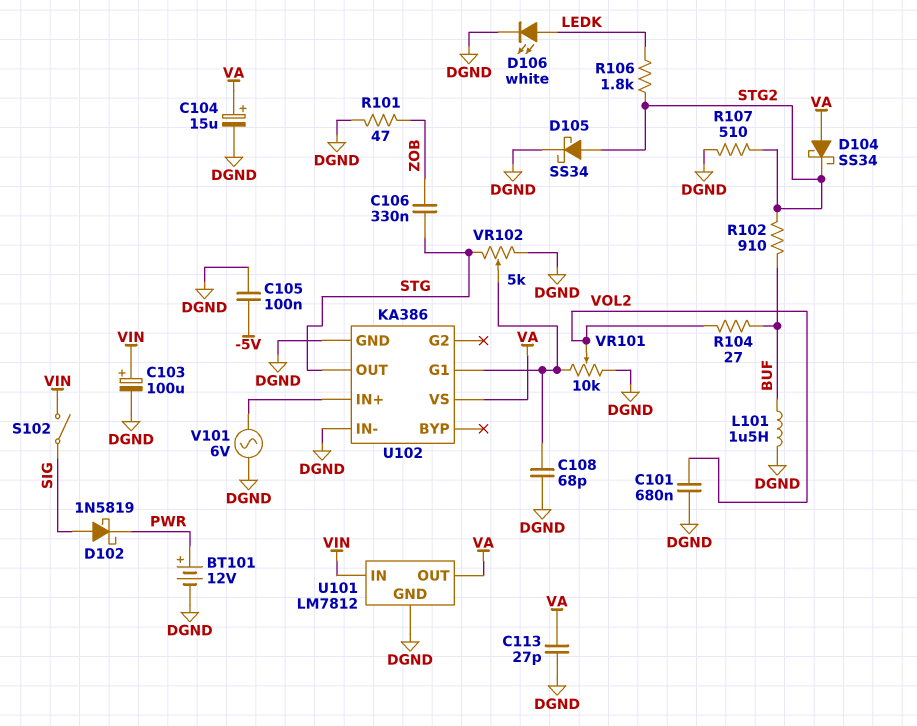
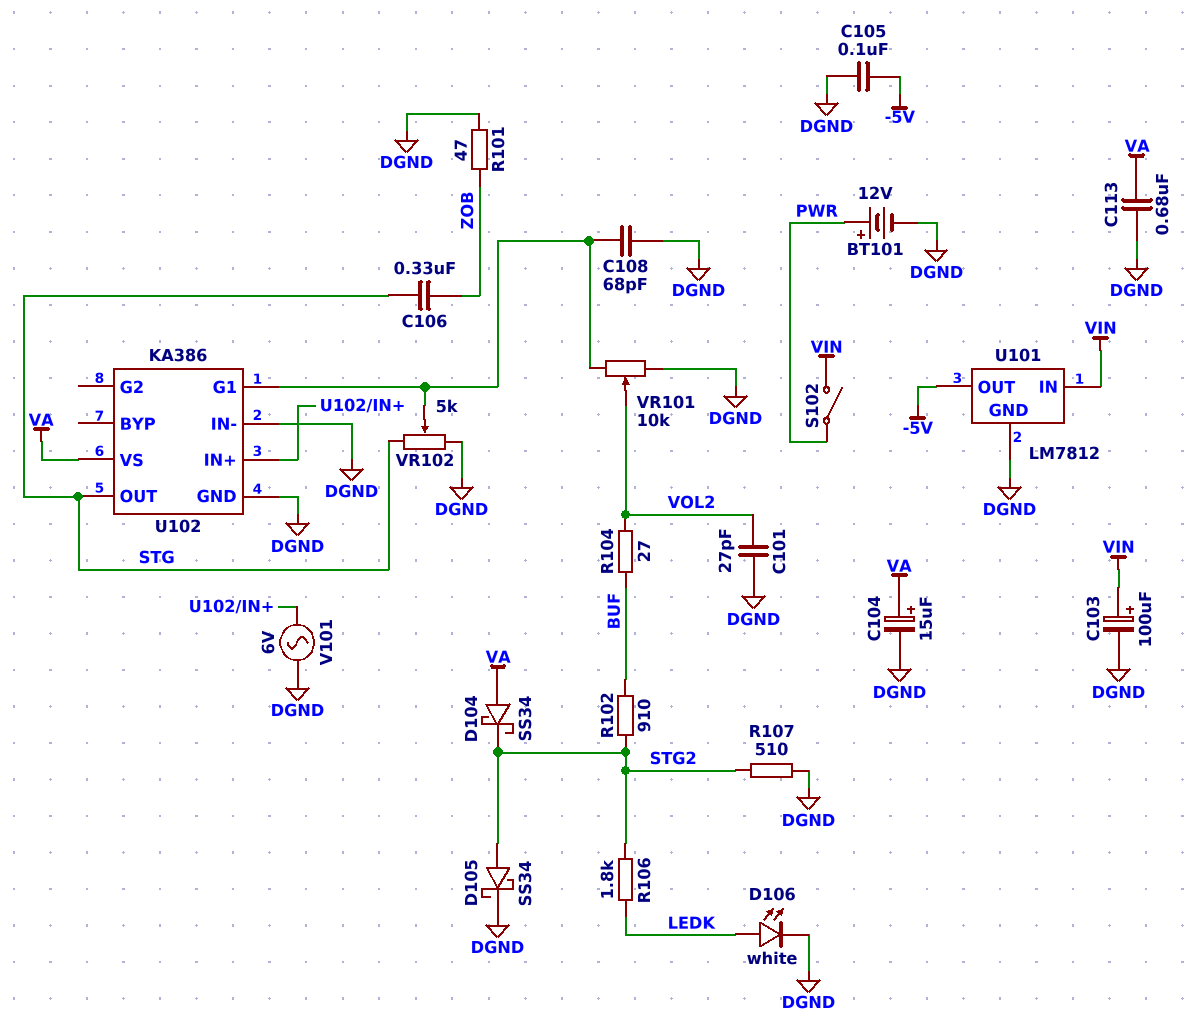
C101: 680nF (DGND, VOL2) -> 27pF (DGND, VOL2)
C113: 27pF (DGND, VA) -> 680nF (DGND, VA)
D102: schottky 1N5819 (A SIG, K PWR) -> none
L101: 1.5uH (BUF, DGND) -> none
S102: switch (SIG, VIN) -> switch (PWR, VIN)
U101 pin OUT: VA -> -5V

